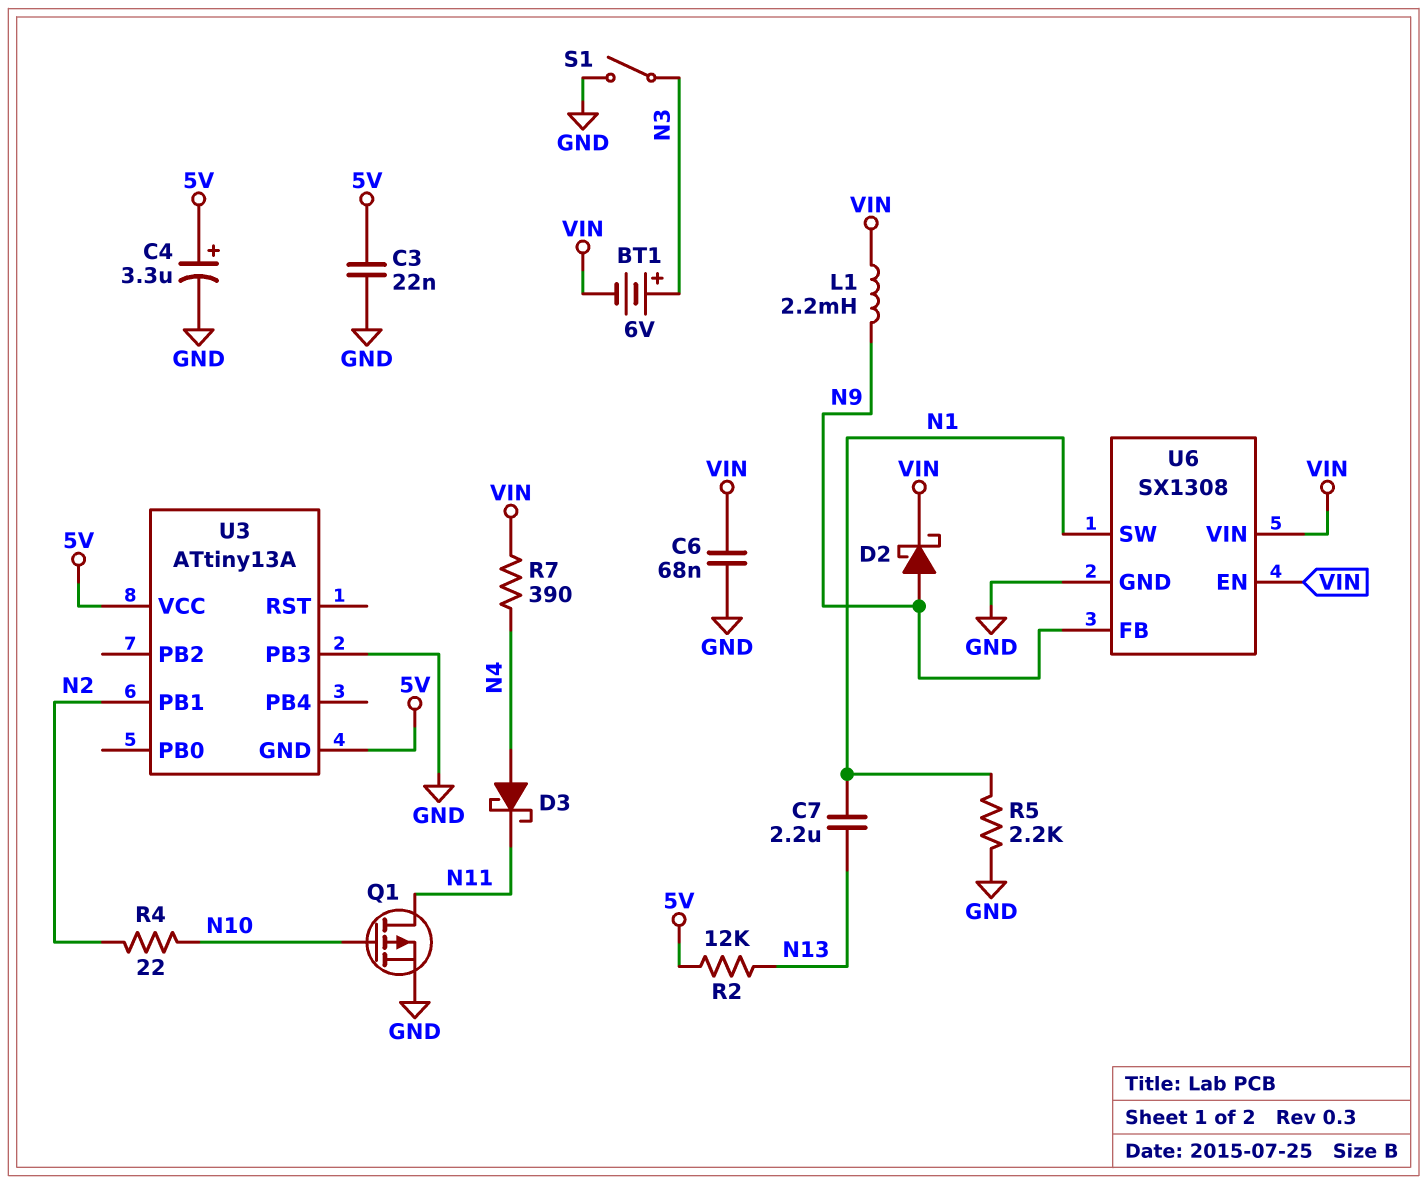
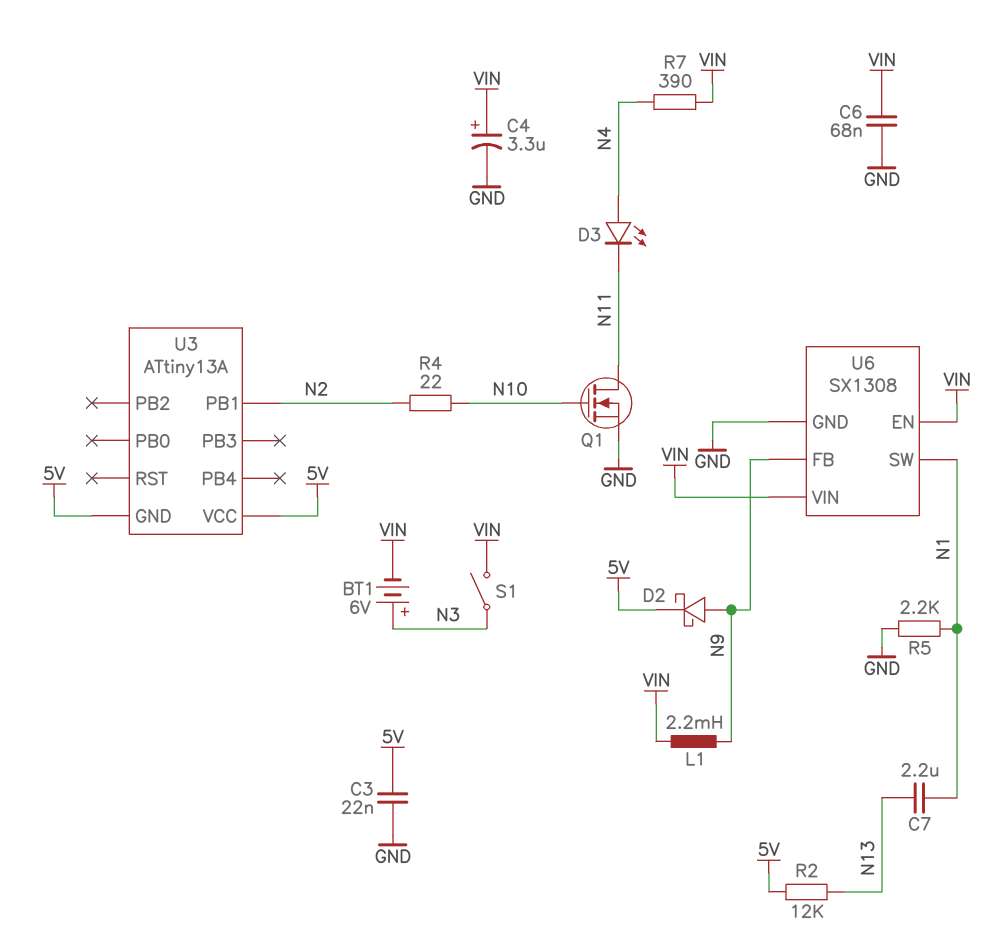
C4: 3.3uF (plus 5V, minus GND) -> 3.3uF (plus VIN, minus GND)
D2: schottky (A N9, K VIN) -> schottky (A N9, K 5V)
D3: schottky (A N4, K N11) -> LED (A N4, K N11)
Q1: PMOS (G N10, D N11, S GND) -> NMOS (G N10, D N11, S GND)
S1: switch (GND, N3) -> switch (N3, VIN)
U3 pin PB3: GND -> none

